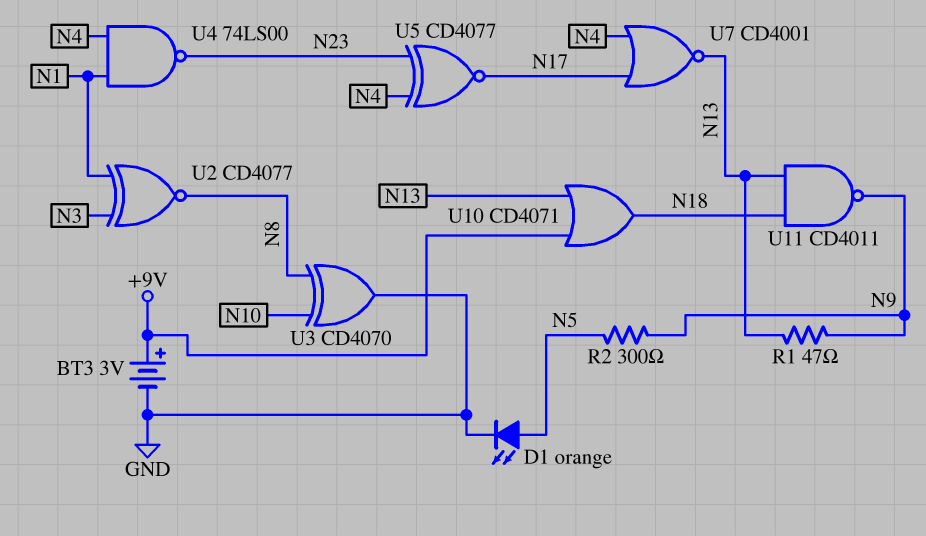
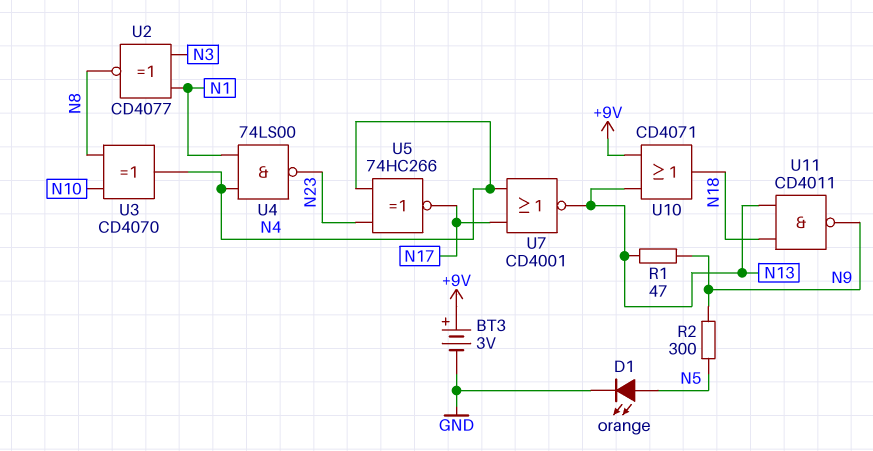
U3: XOR CD4070 (in N8, in N10, out GND) -> XOR CD4070 (in N8, in N10, out N4)
U5: XNOR CD4077 (in N4, in N23, out N17) -> XNOR 74HC266 (in N4, in N23, out N17)

